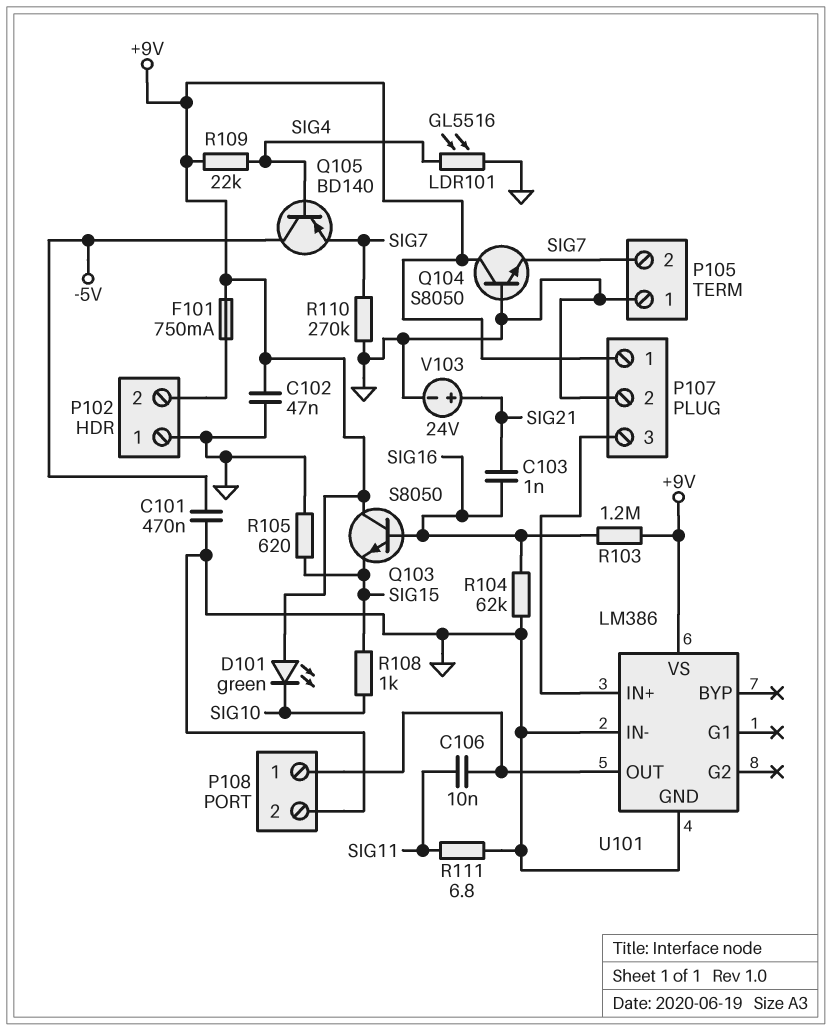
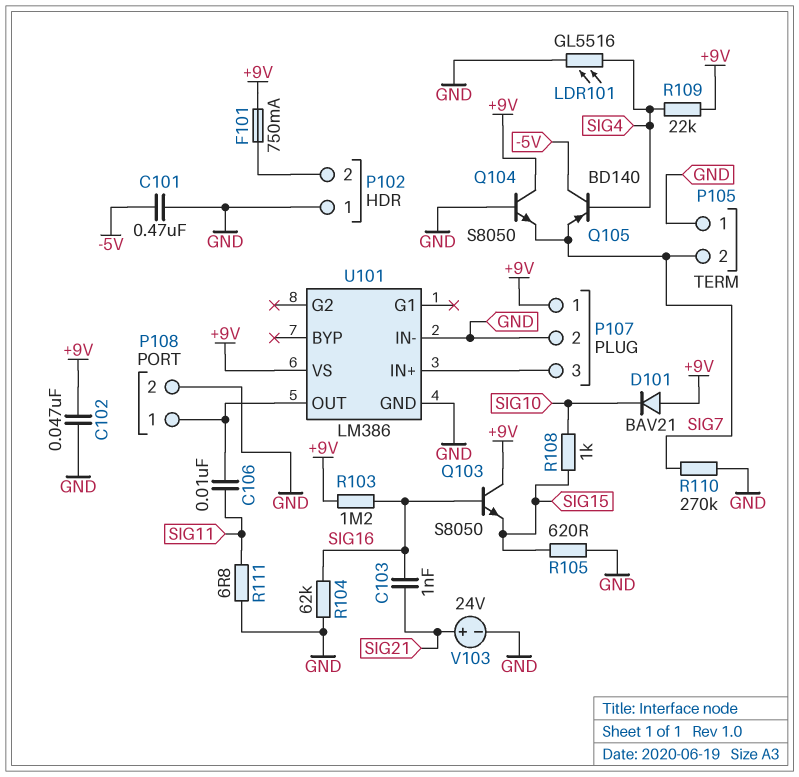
D101: LED green (A +9V, K SIG10) -> diode BAV21 (A +9V, K SIG10)

